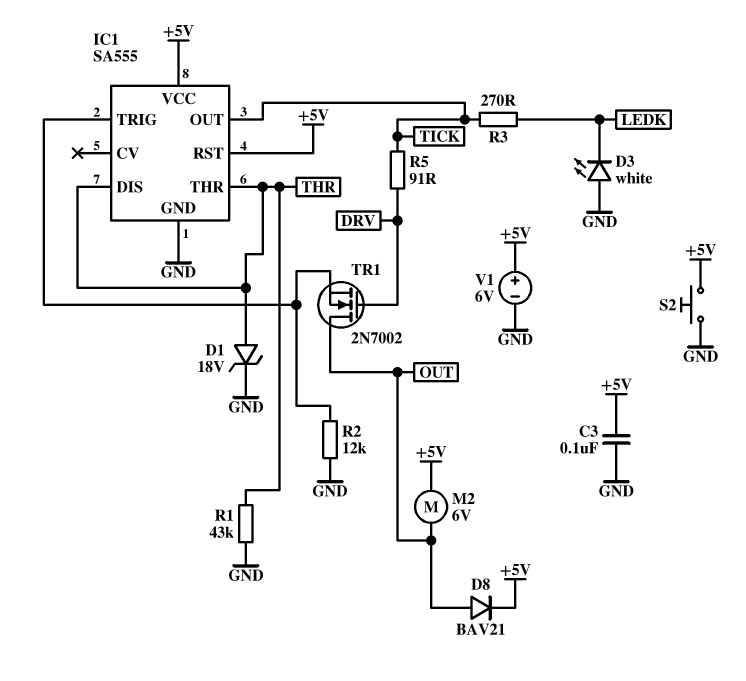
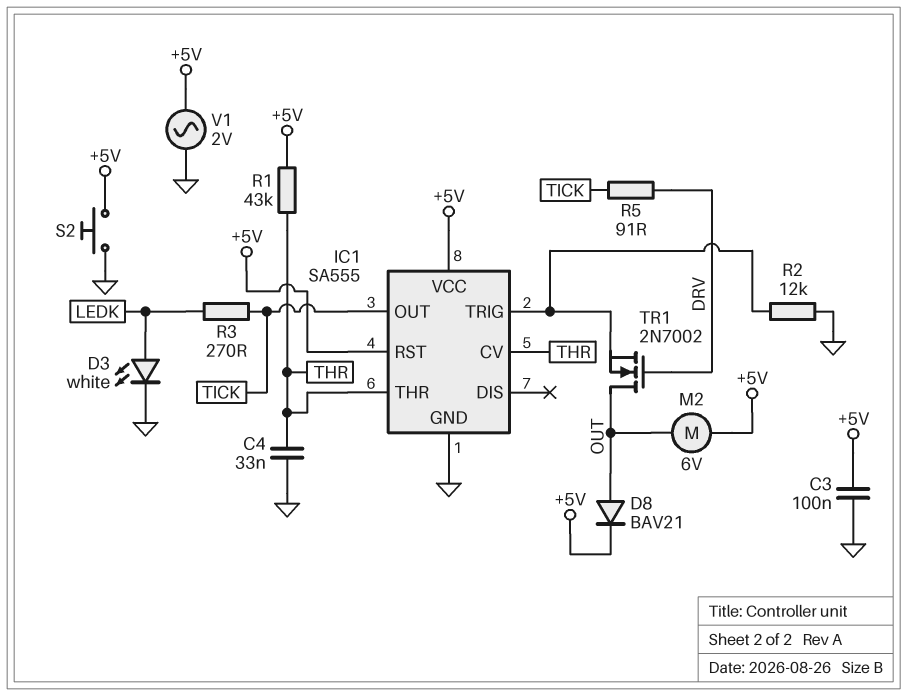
C4: none -> 33nF (GND, THR)
D1: zener 18V (A THR, K GND) -> none
D3: LED white (A GND, K LEDK) -> LED white (A LEDK, K GND)
IC1 pin CV: none -> THR
IC1 pin DIS: THR -> none
R1: 43k (GND, THR) -> 43k (+5V, THR)
V1: 6V (plus +5V, minus GND) -> AC 2V (+5V, GND)

